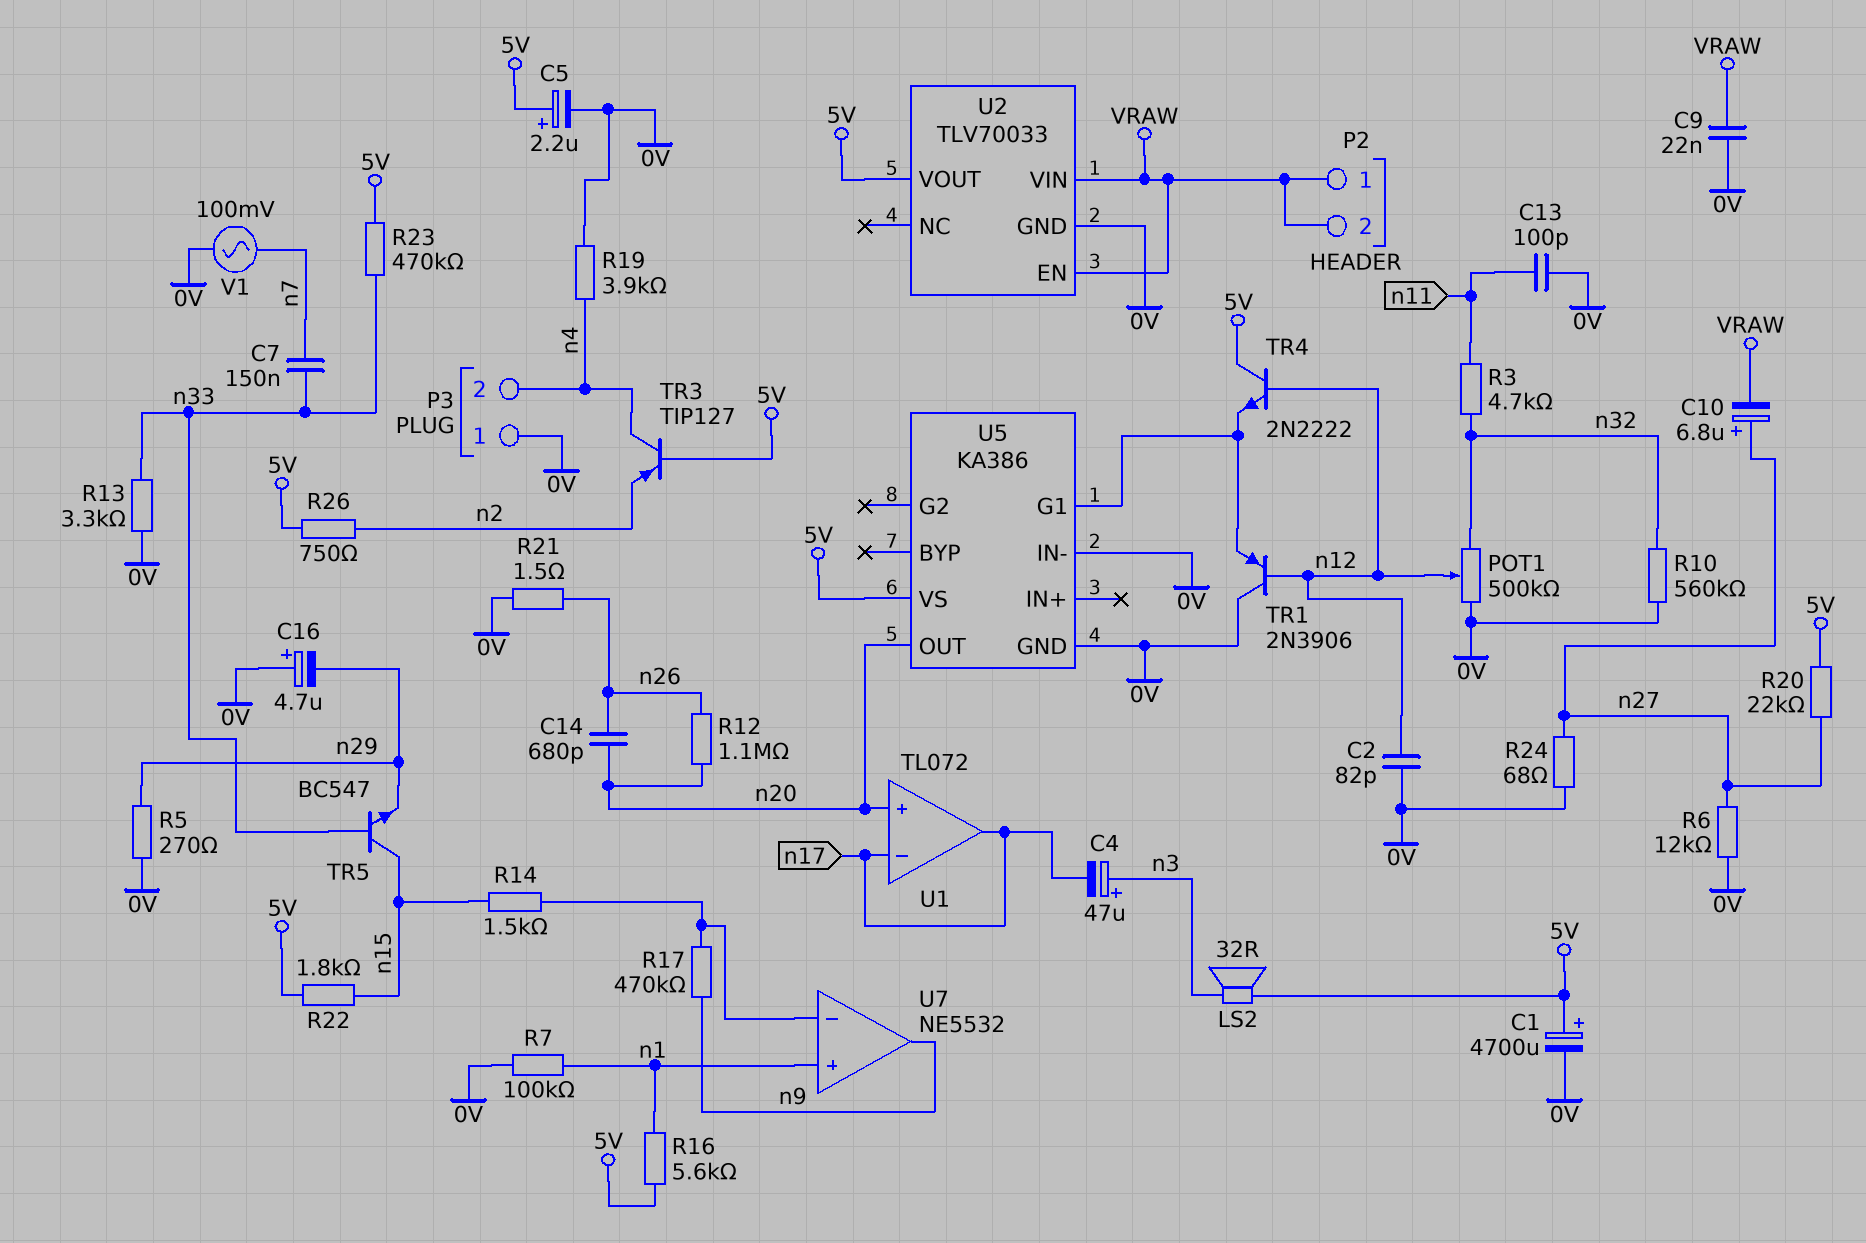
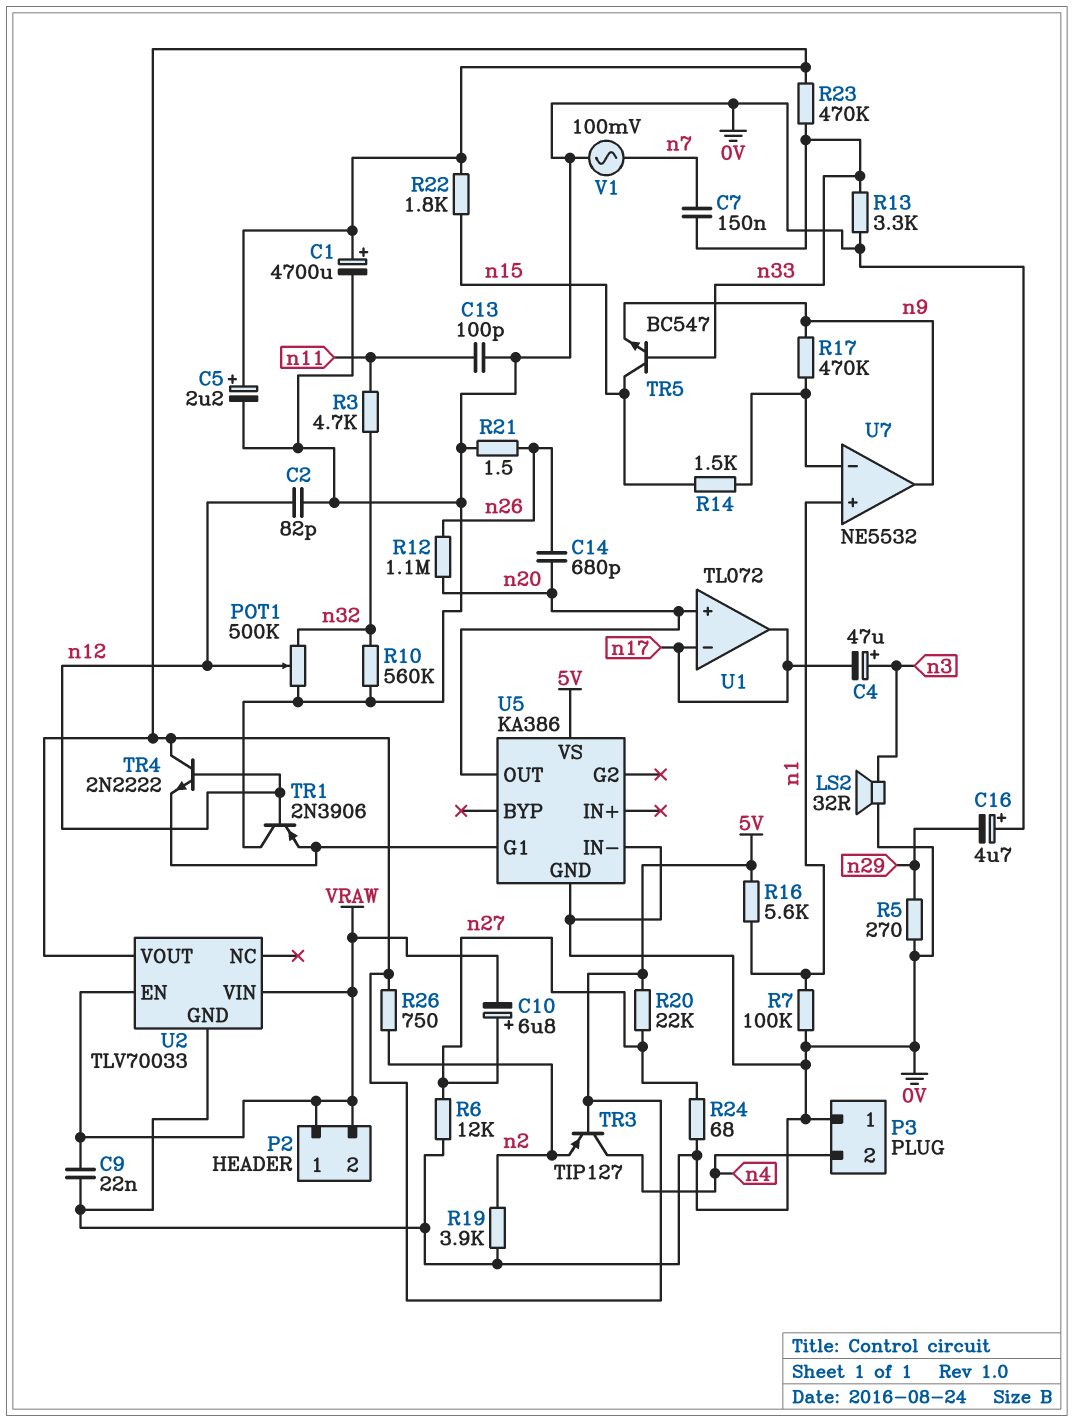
LS2: speaker 32R (5V, n3) -> speaker 32R (0V, n3)
R19: 3.9k (0V, n4) -> 3.9k (0V, n2)
TR5: NPN BC547 (B n33, C n15, E n29) -> NPN BC547 (B n33, C n15, E n9)

